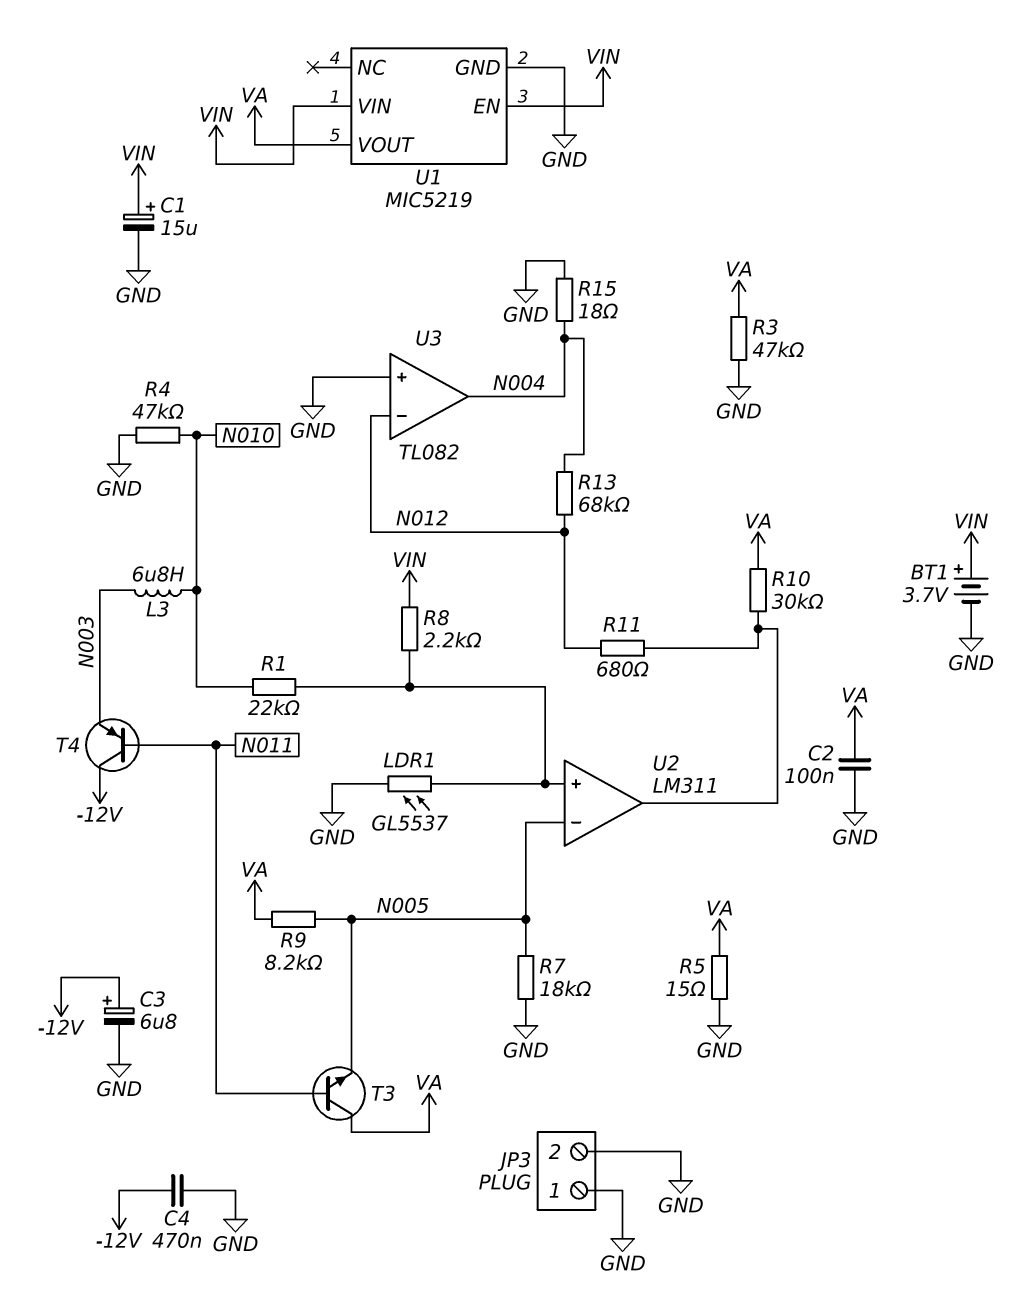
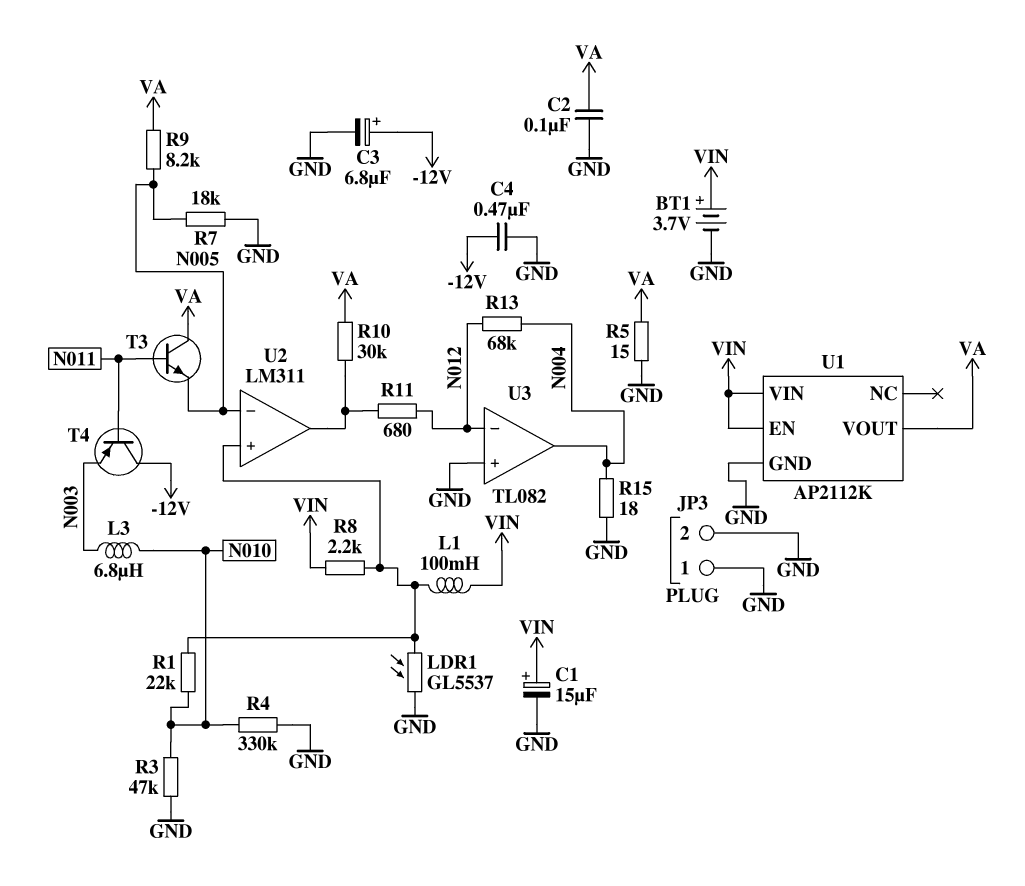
L1: none -> 100mH (U2/in+, VIN)
R3: 47k (GND, VA) -> 47k (GND, N010)
R4: 47k (GND, N010) -> 330k (GND, N010)
U1: MIC5219 -> AP2112K

